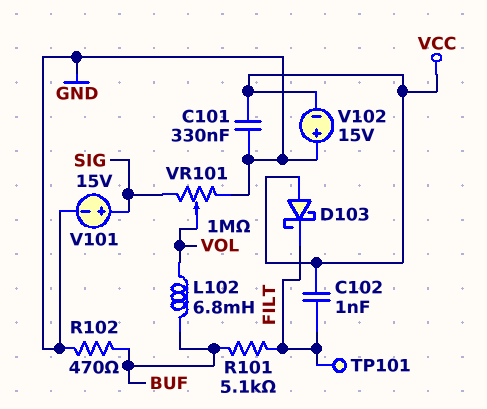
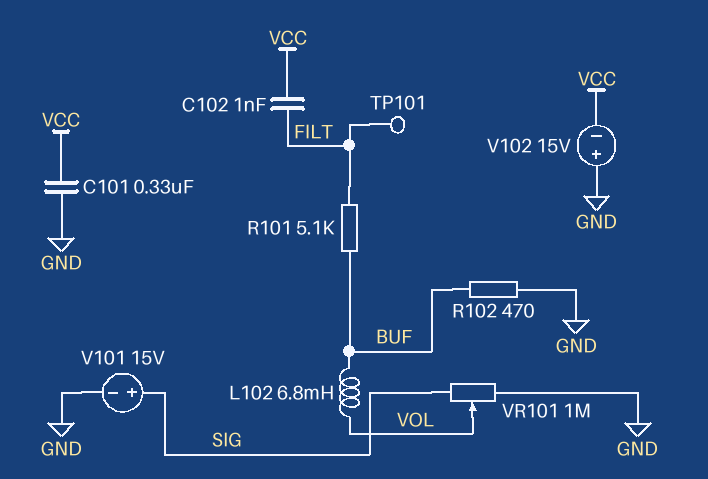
D103: schottky (A VCC, K FILT) -> none

